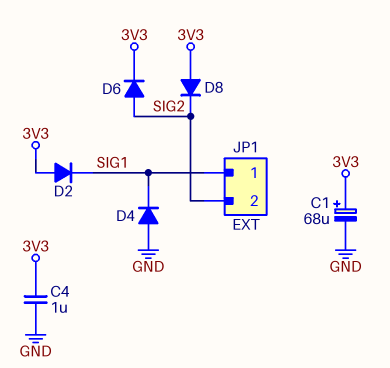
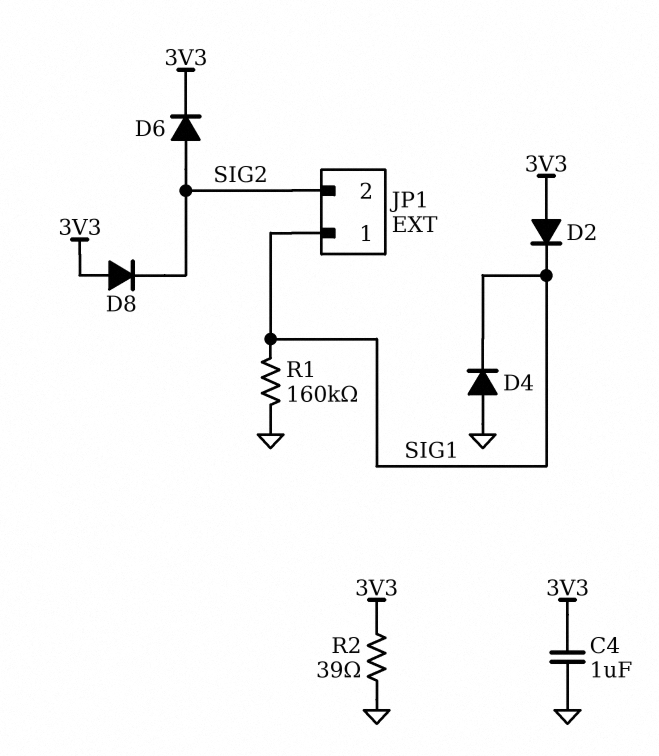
C1: 68uF (plus 3V3, minus GND) -> none
R1: none -> 160k (GND, SIG1)
R2: none -> 39 (3V3, GND)

